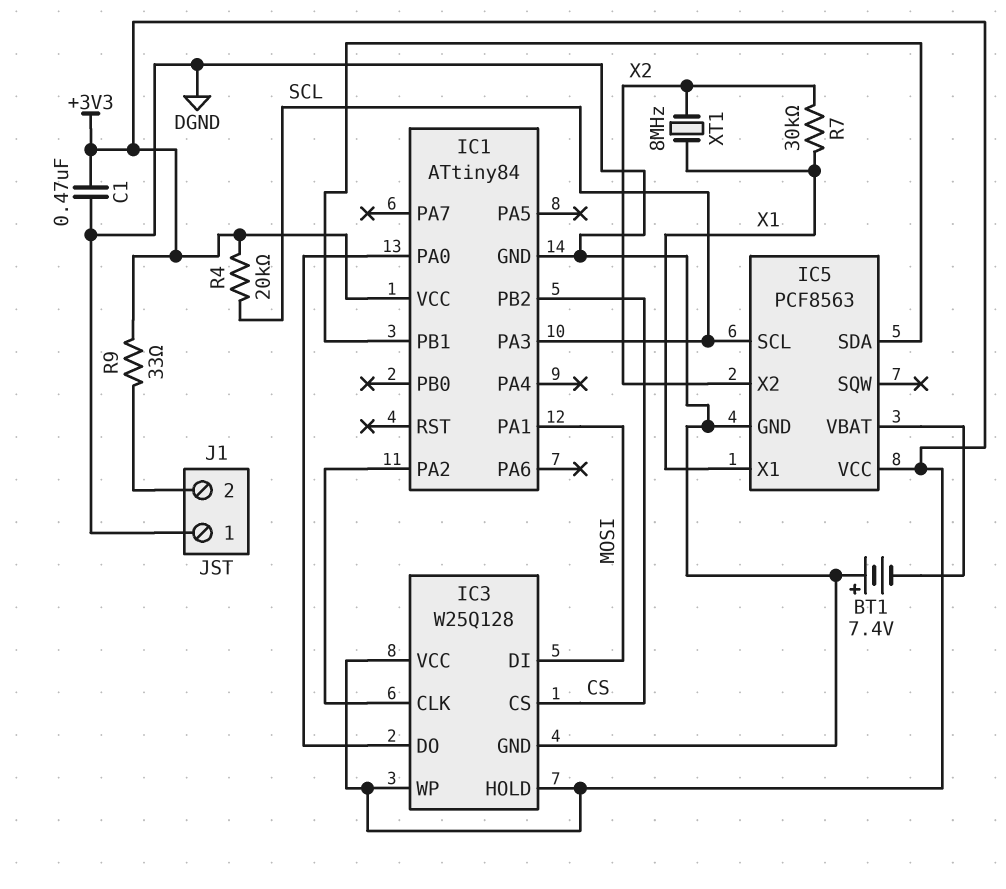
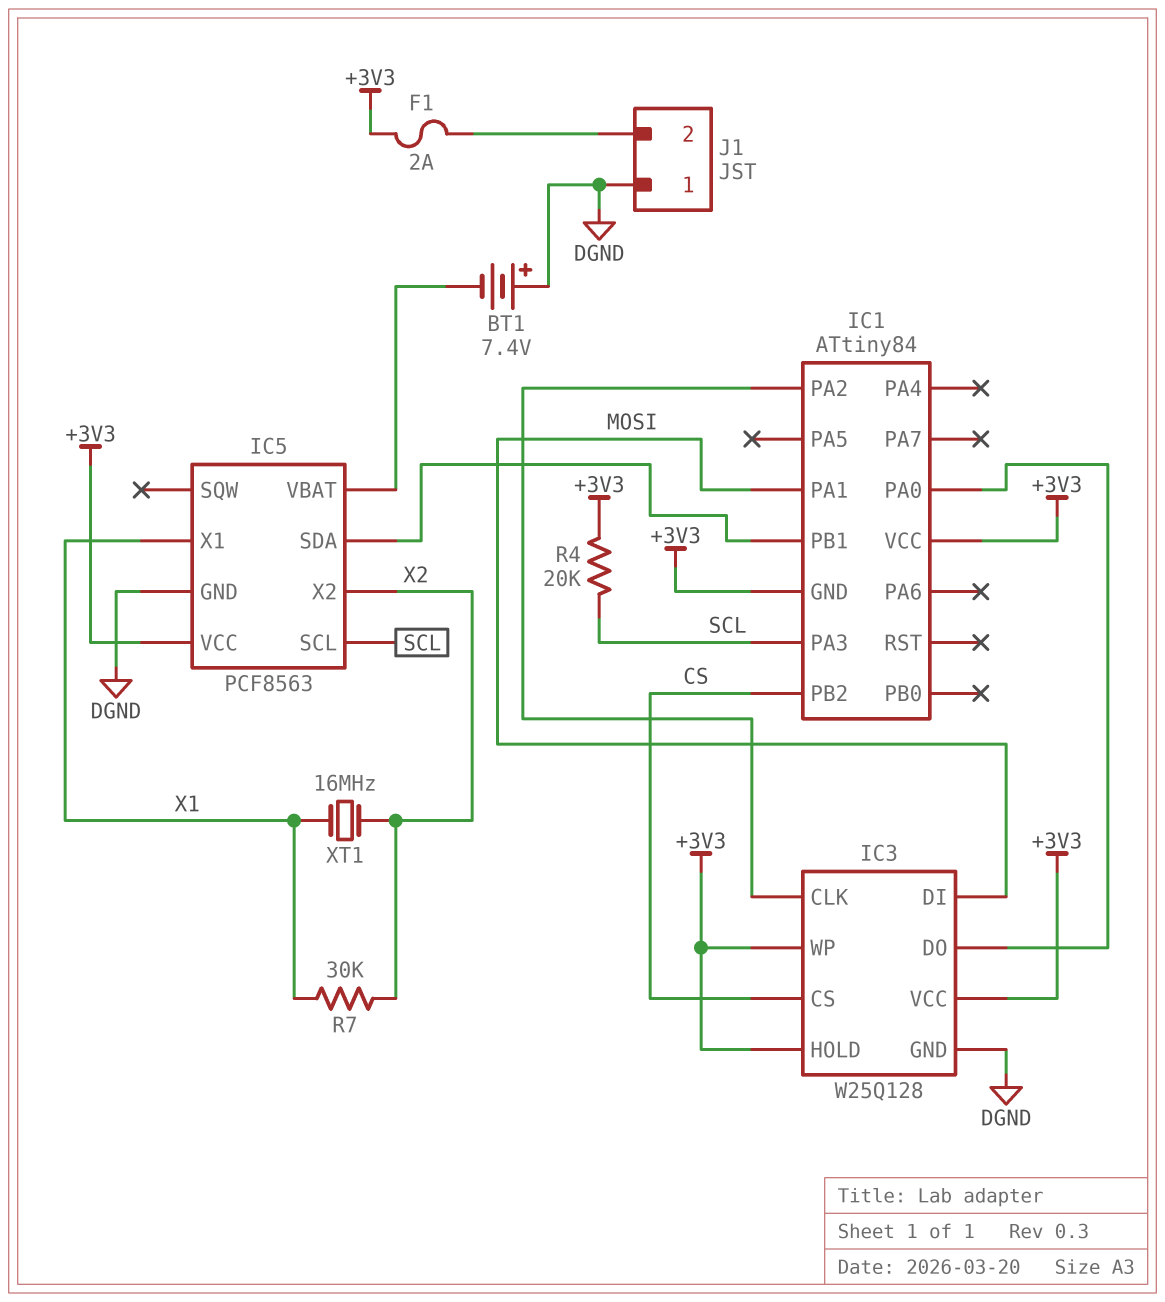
C1: 470nF (+3V3, DGND) -> none
F1: none -> 2A (+3V3, J1/2)
IC1 pin GND: DGND -> +3V3
R9: 33 (+3V3, J1/2) -> none
XT1: 8MHz (X1, X2) -> 16MHz (X1, X2)

